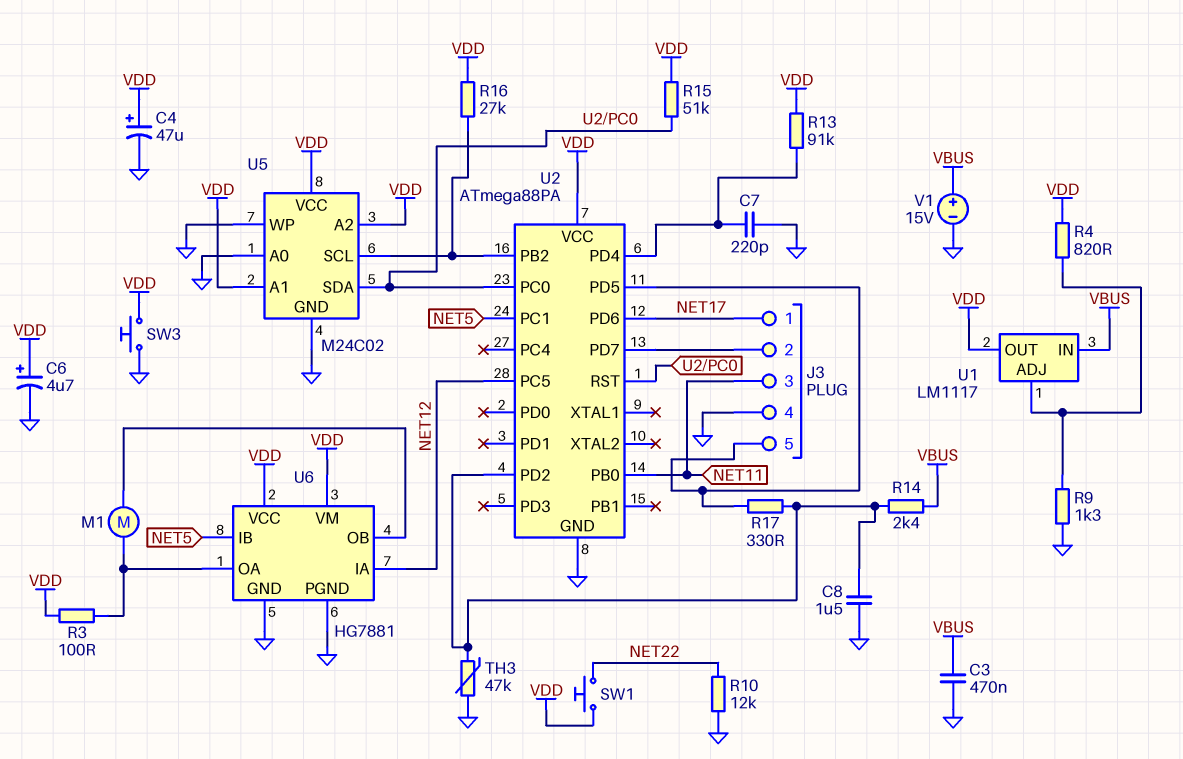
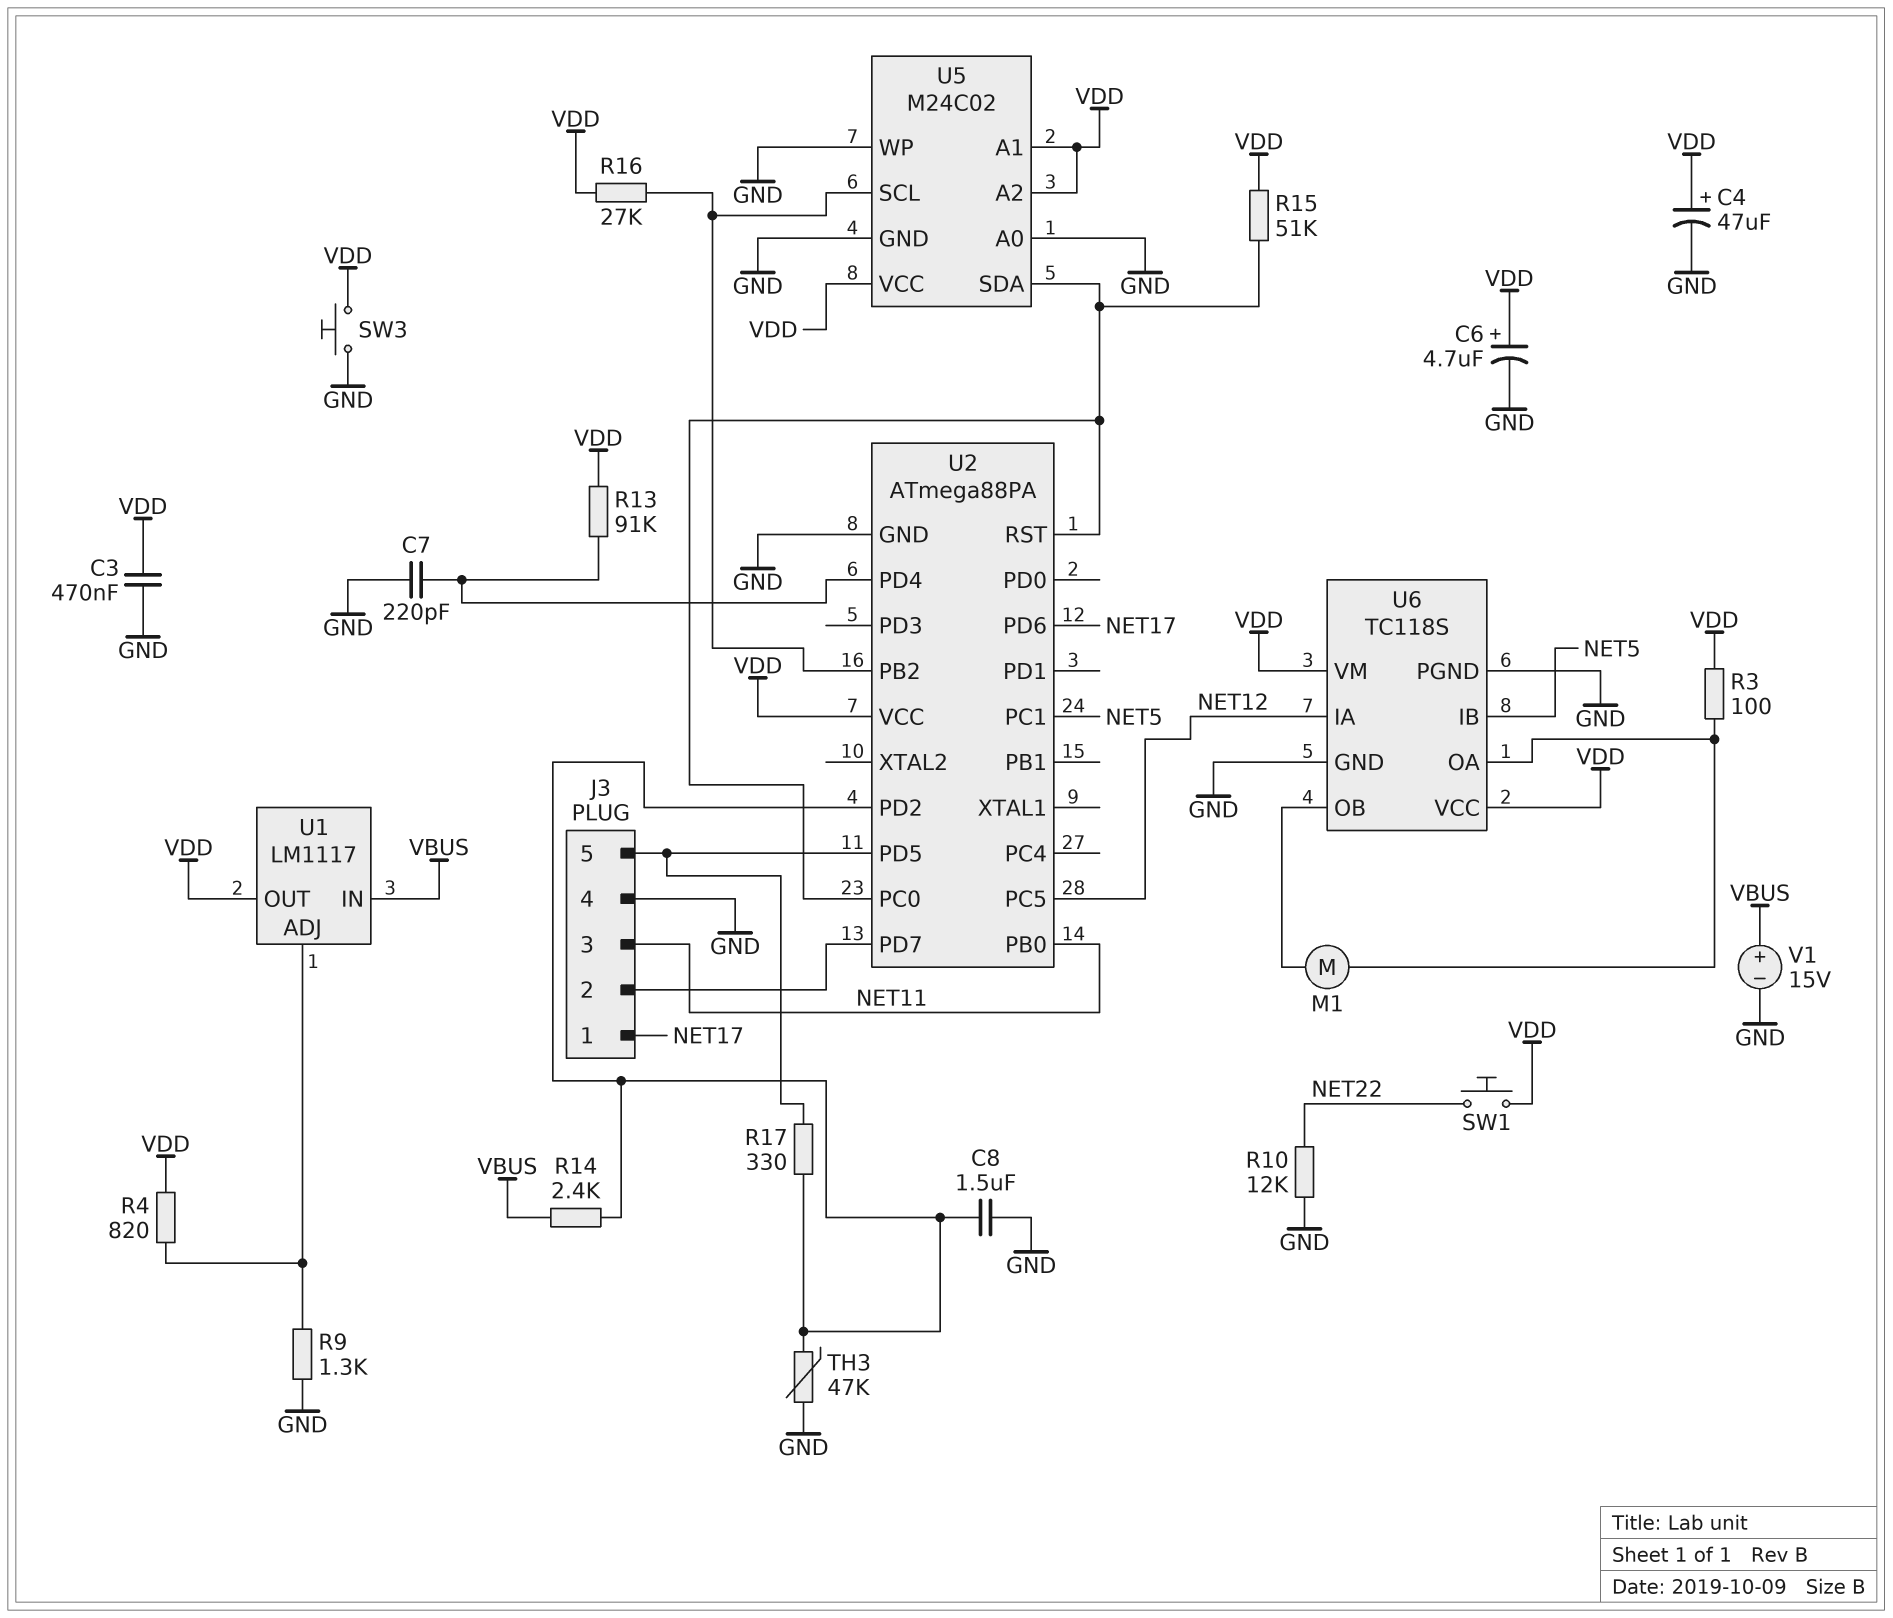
C3: 470nF (GND, VBUS) -> 470nF (GND, VDD)
U6: HG7881 -> TC118S

